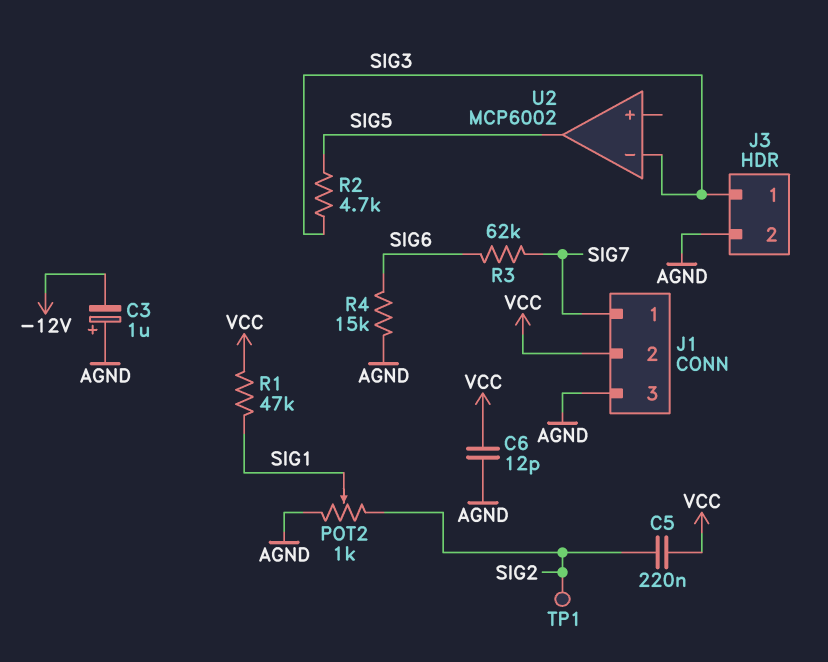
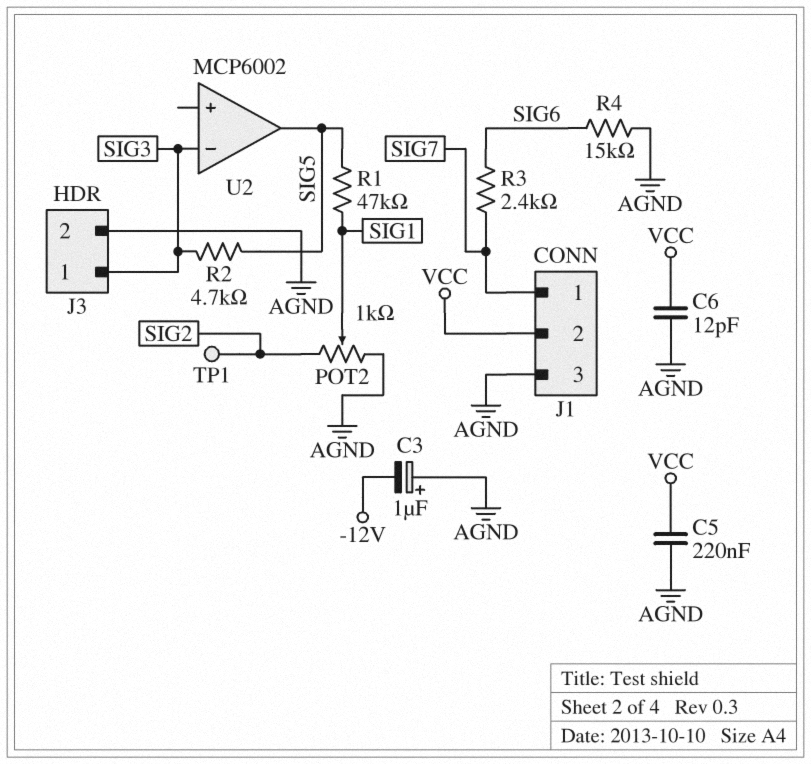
C5: 220nF (SIG2, VCC) -> 220nF (AGND, VCC)
R1: 47k (SIG1, VCC) -> 47k (SIG1, SIG5)
R3: 62k (SIG6, SIG7) -> 2.4k (SIG6, SIG7)

